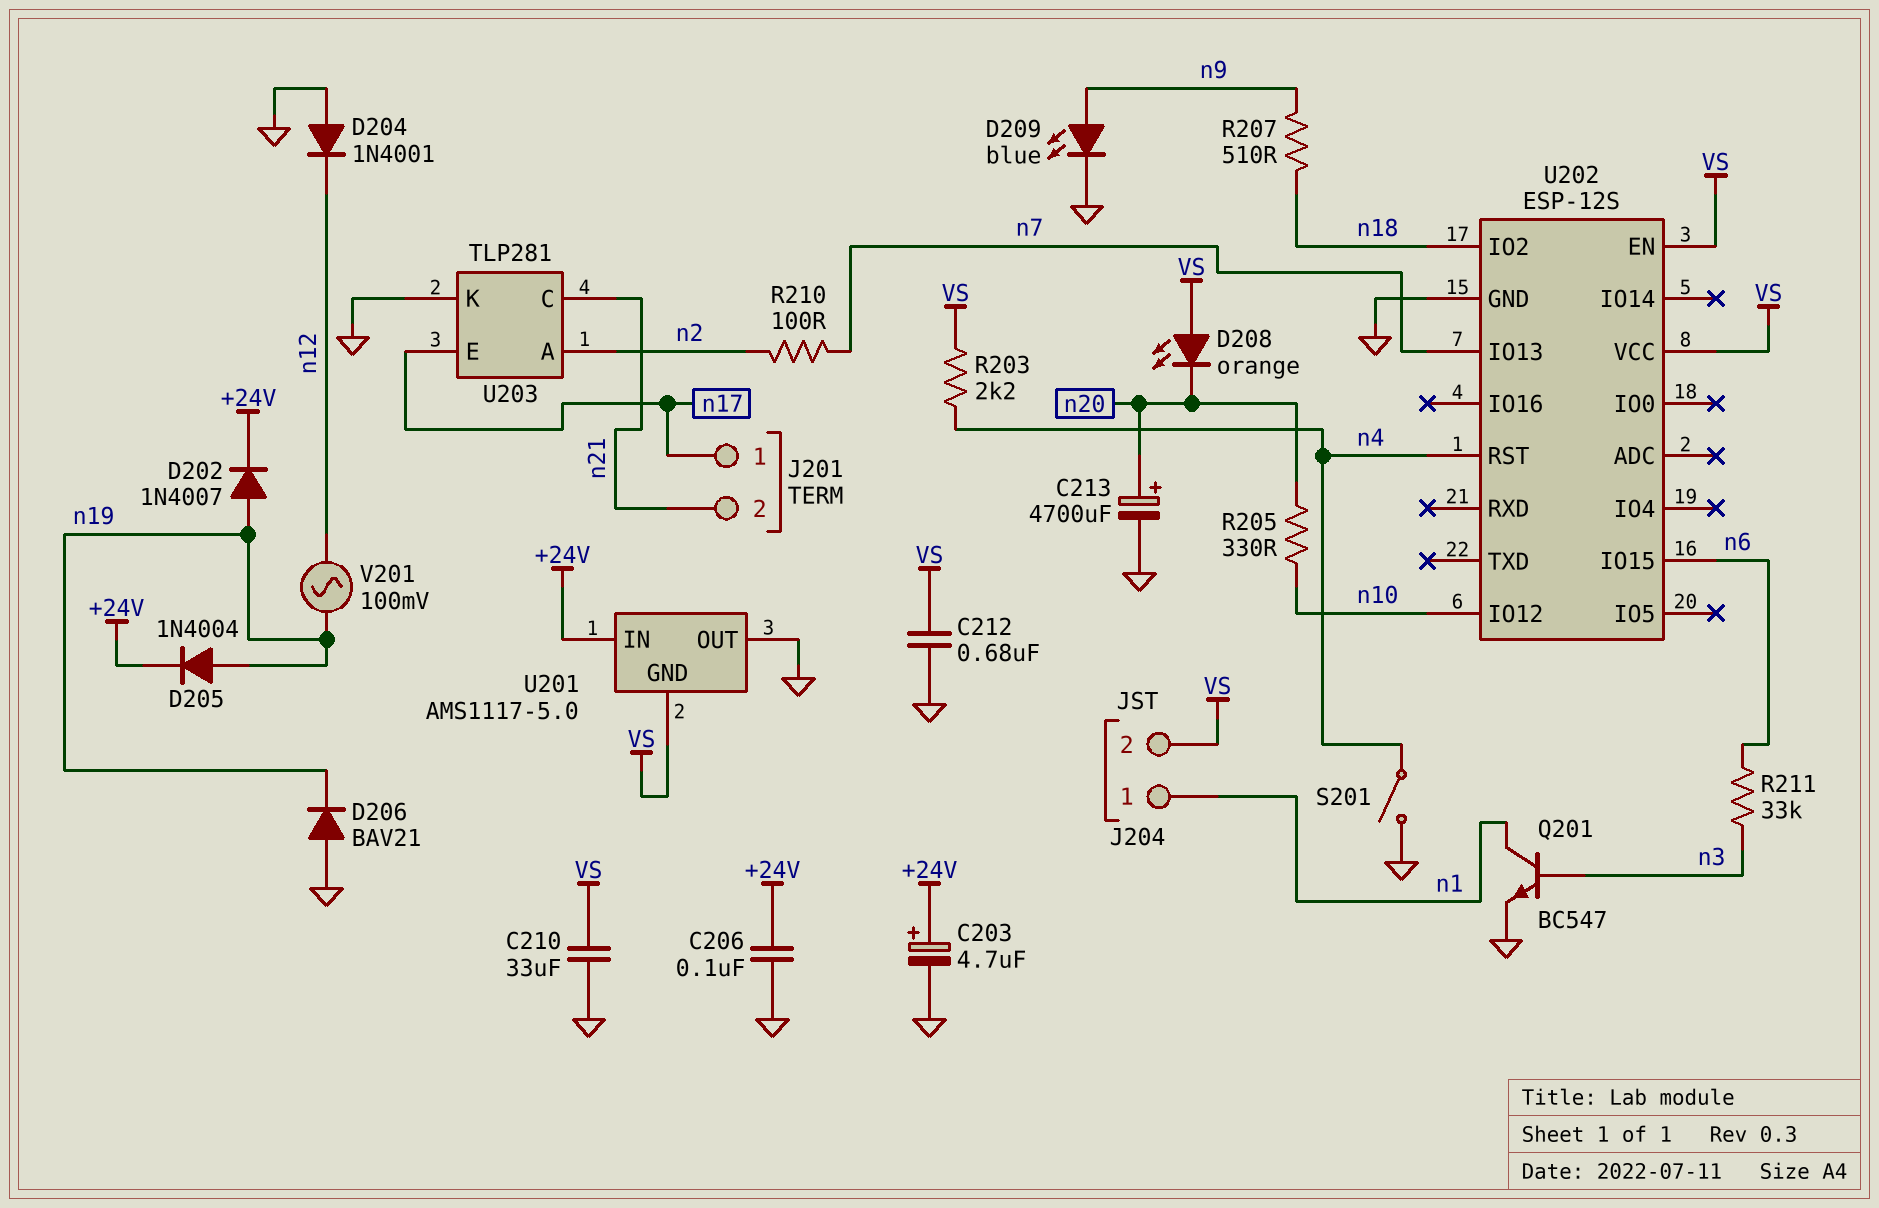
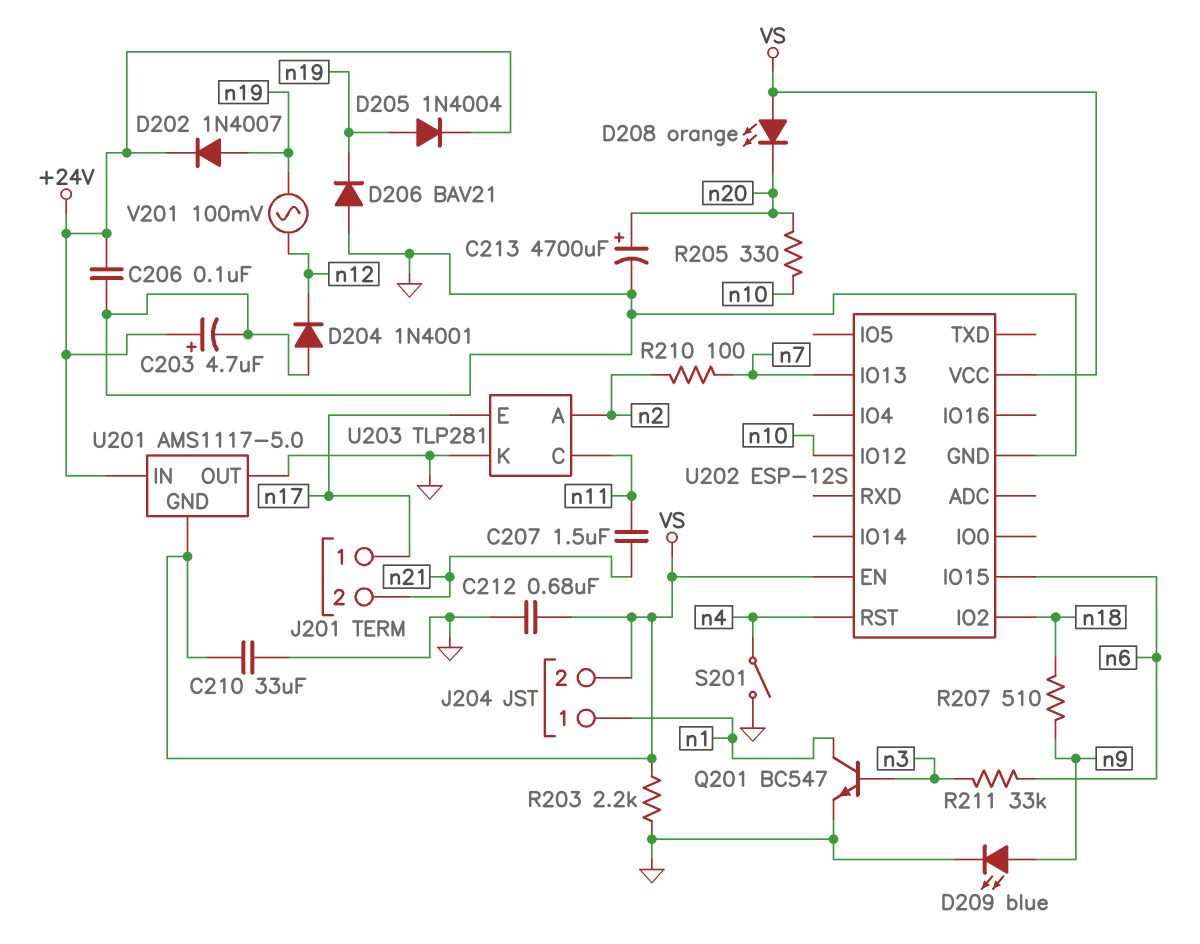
C207: none -> 1.5uF (n11, n21)
R203: 2.2k (VS, n4) -> 2.2k (GND, VS)
U203 pin C: n21 -> n11

